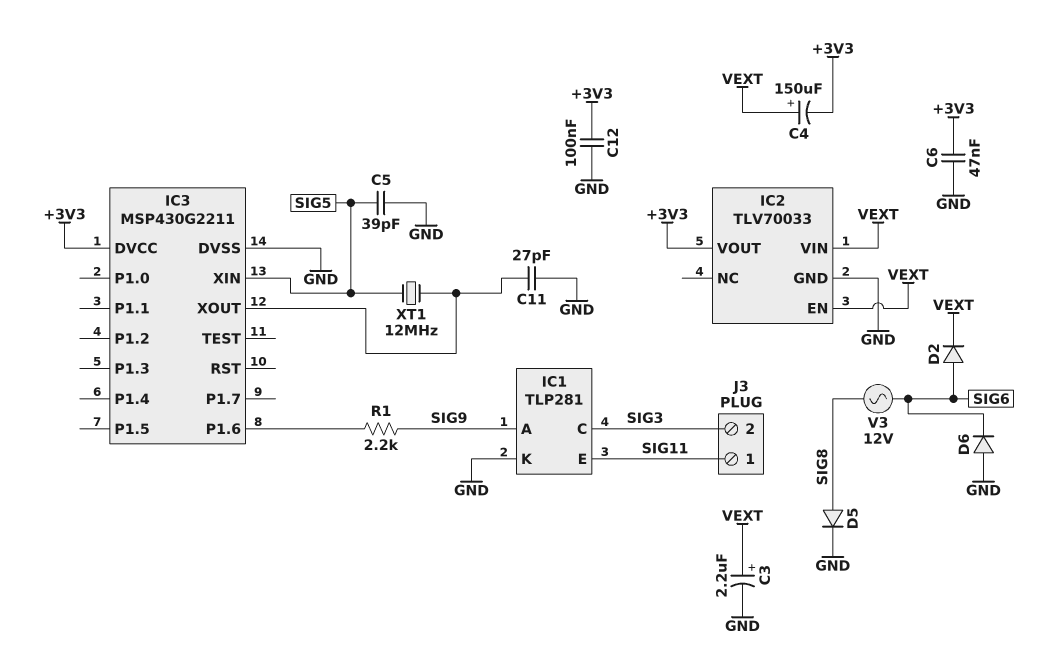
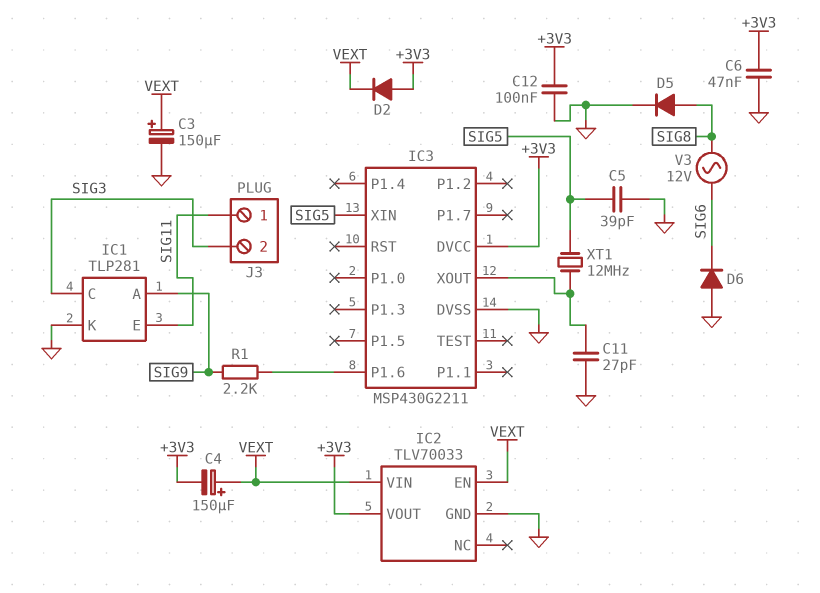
C3: 2.2uF (plus VEXT, minus GND) -> 150uF (plus VEXT, minus GND)
D2: diode (A SIG6, K VEXT) -> diode (A +3V3, K VEXT)

